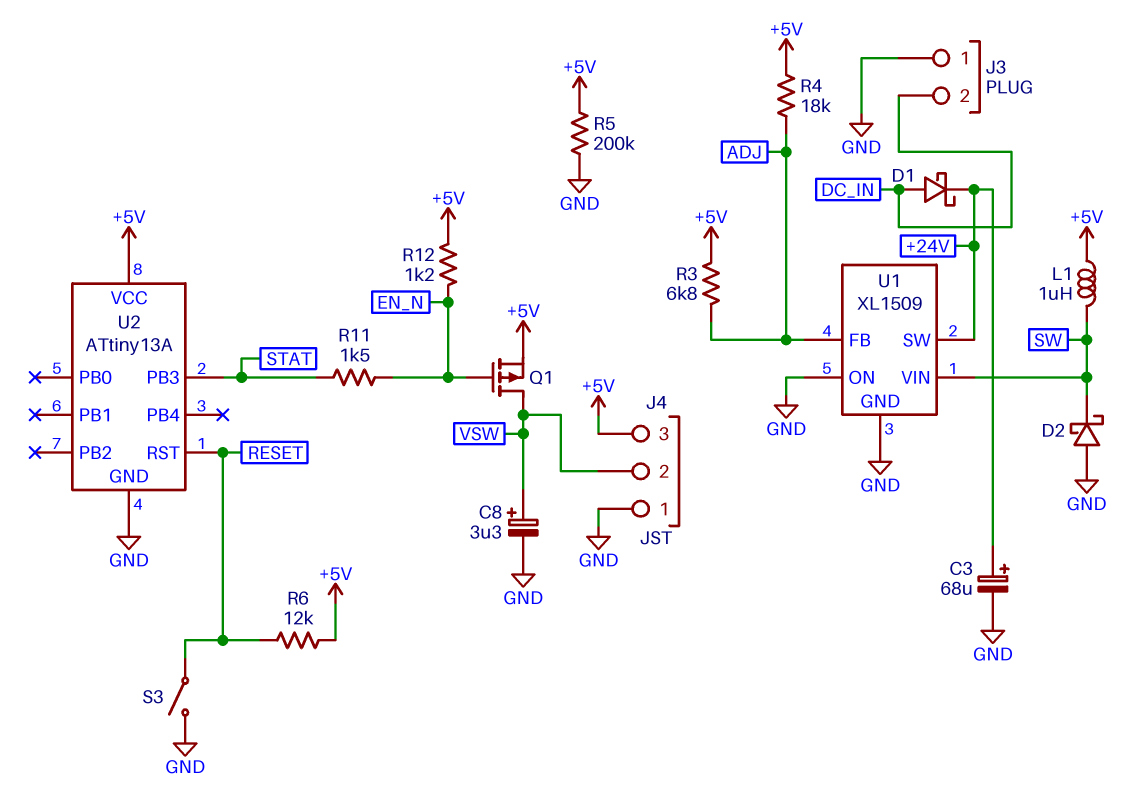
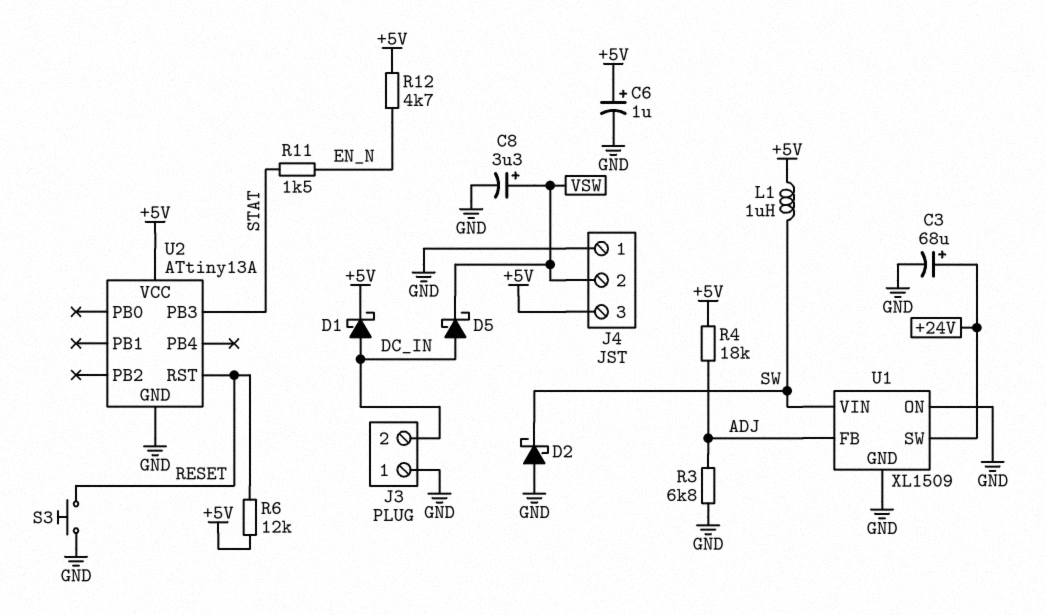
C6: none -> 1uF (plus +5V, minus GND)
D1: schottky (A DC_IN, K +24V) -> schottky (A DC_IN, K +5V)
D5: none -> schottky (A DC_IN, K VSW)
Q1: PMOS (G EN_N, D VSW, S +5V) -> none
R3: 6.8k (+5V, ADJ) -> 6.8k (ADJ, GND)
R5: 200k (+5V, GND) -> none
R12: 1.2k (+5V, EN_N) -> 4.7k (+5V, EN_N)
S3: switch (GND, RESET) -> button (GND, RESET)

